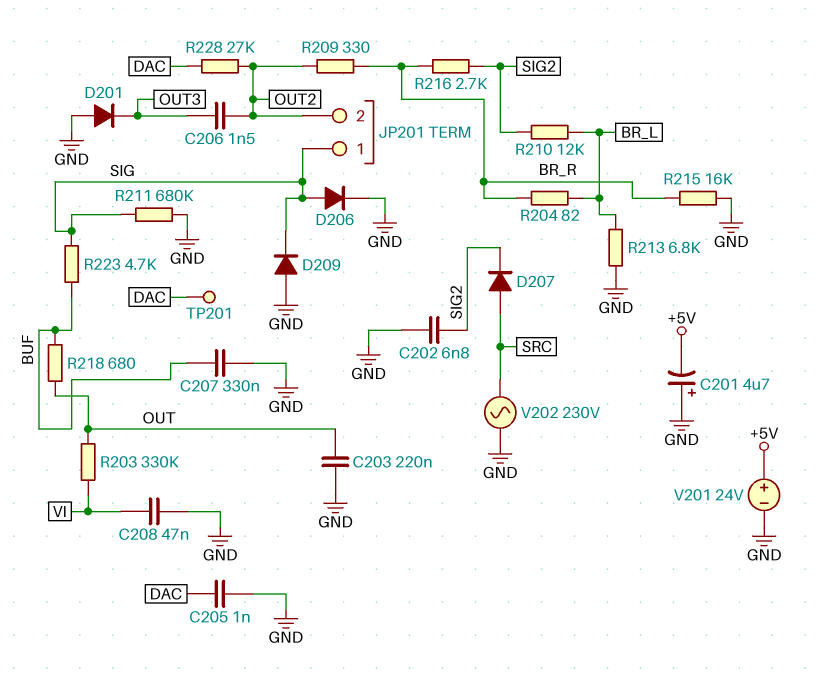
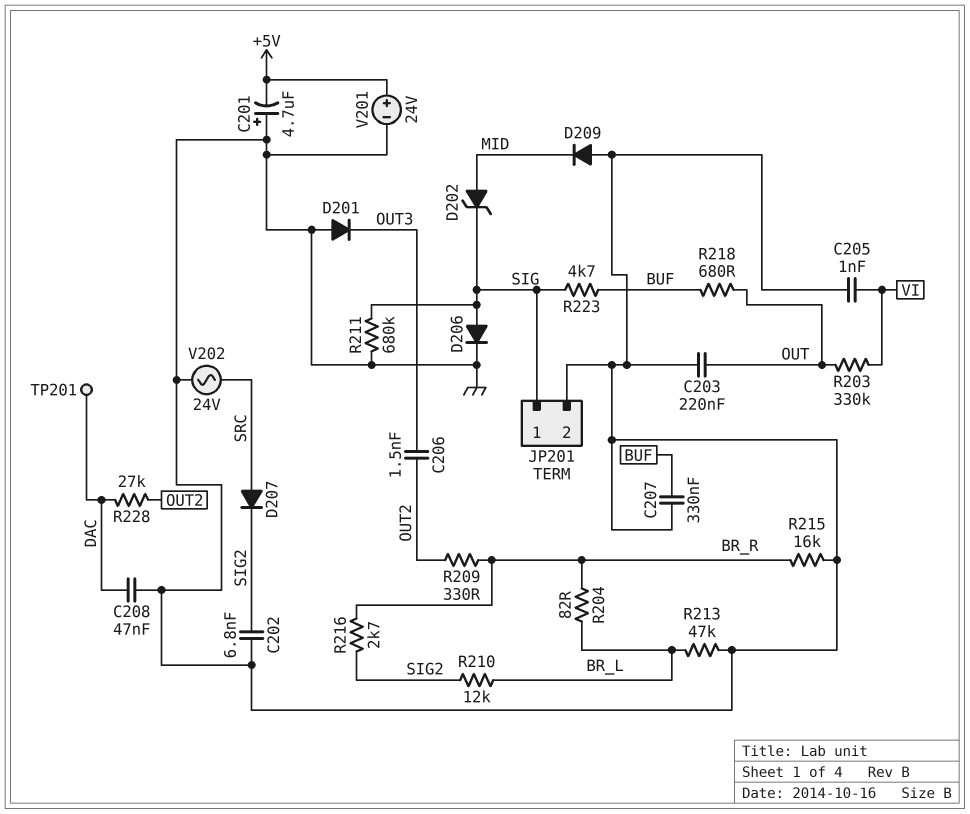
C205: 1nF (DAC, GND) -> 1nF (GND, VI)
C208: 47nF (GND, VI) -> 47nF (DAC, GND)
D202: none -> zener (A MID, K SIG)
D209: diode (A GND, K SIG) -> diode (A GND, K MID)
JP201 pin 2: OUT2 -> GND
R213: 6.8k (BR_L, GND) -> 47k (BR_L, GND)
V202: AC 230V (GND, SRC) -> AC 24V (GND, SRC)

